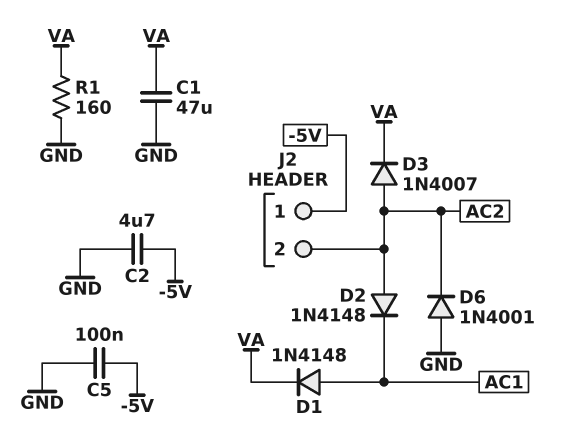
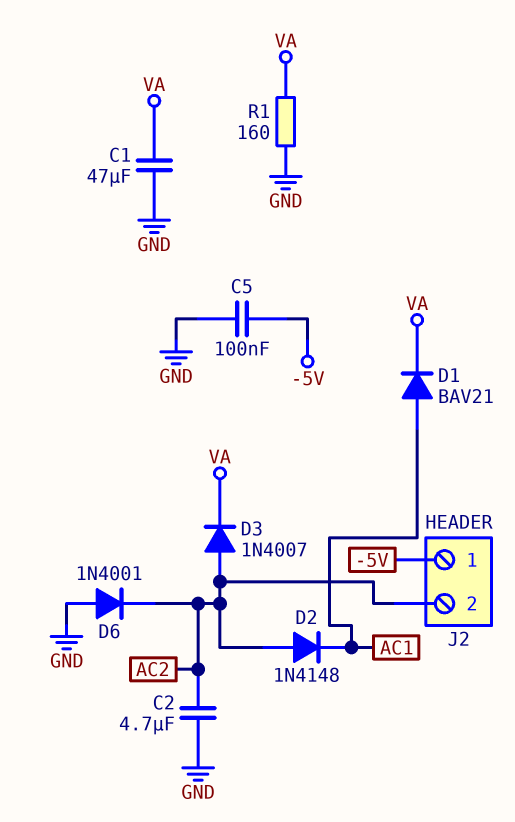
C2: 4.7uF (-5V, GND) -> 4.7uF (AC2, GND)
D1: diode 1N4148 (A AC1, K VA) -> diode BAV21 (A AC1, K VA)

